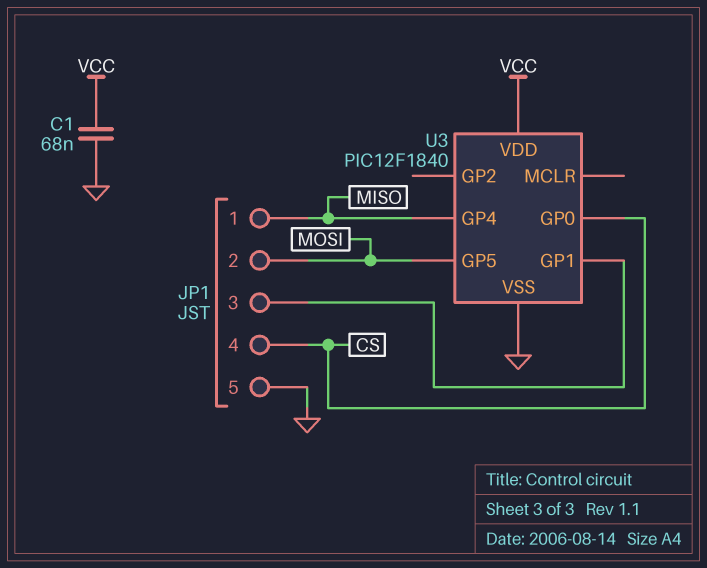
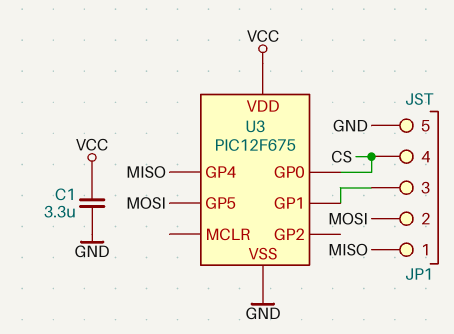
C1: 68nF (GND, VCC) -> 3.3uF (GND, VCC)
U3: PIC12F1840 -> PIC12F675

